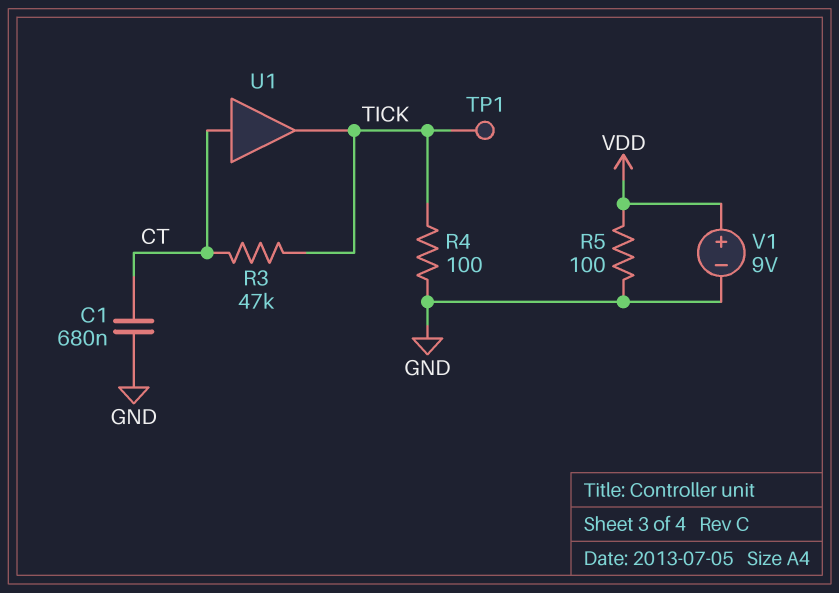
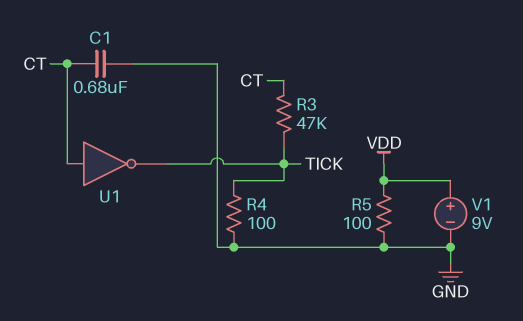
TP1: test point (TICK) -> none
U1: buffer (in CT, out TICK) -> NOT (in CT, out TICK)

